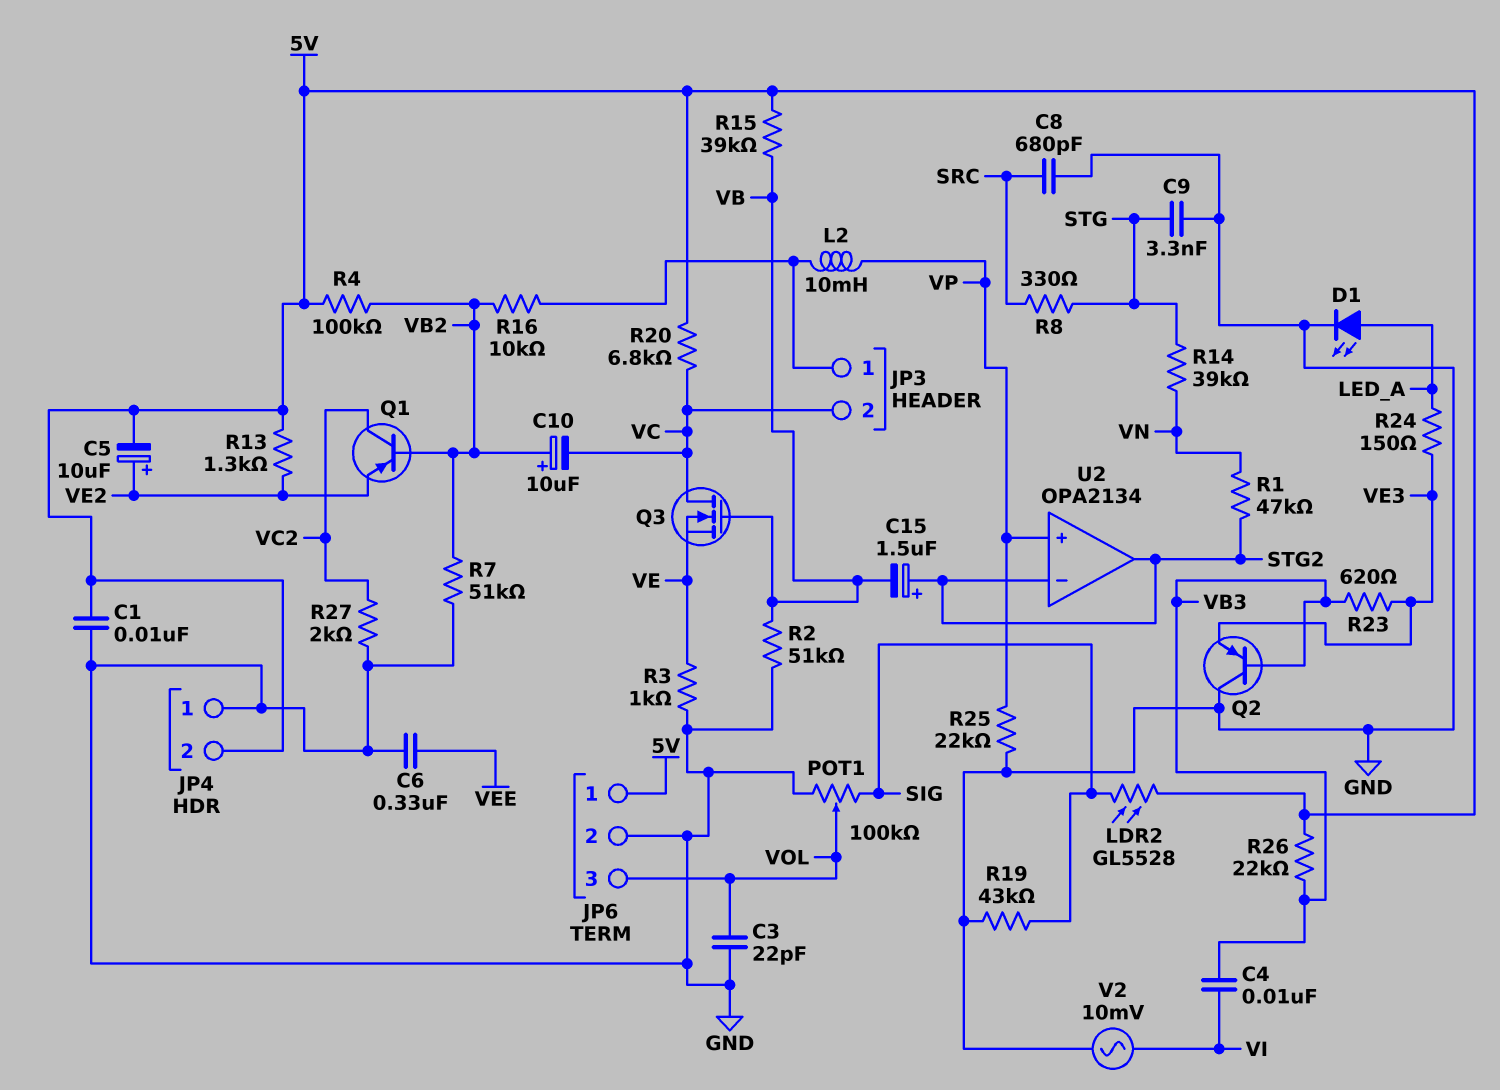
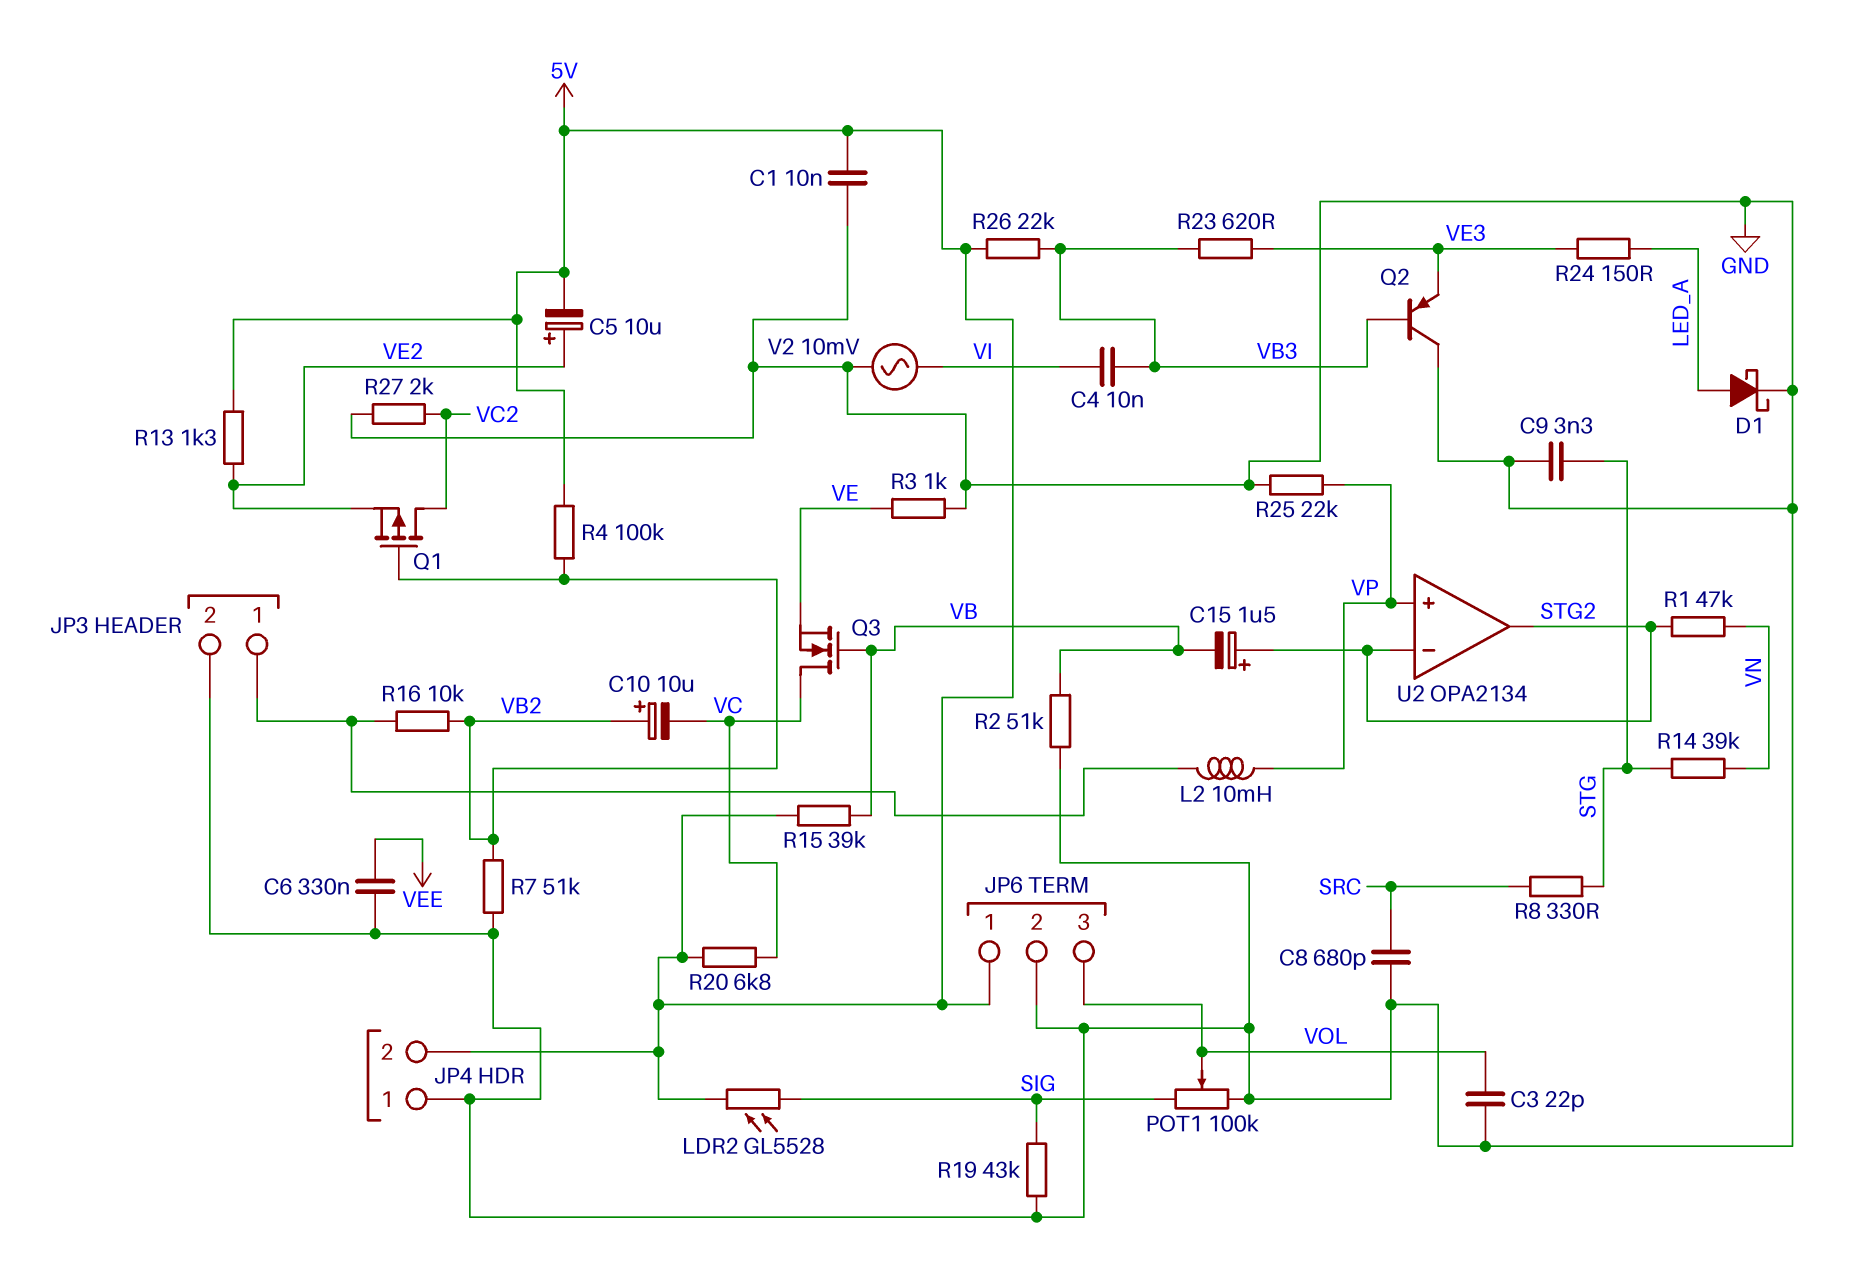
D1: LED (A LED_A, K GND) -> schottky (A LED_A, K GND)
JP3 pin 2: VC -> GND
Q1: PNP (B VB2, C VC2, E VE2) -> PMOS (G VB2, D VC2, S VE2)

